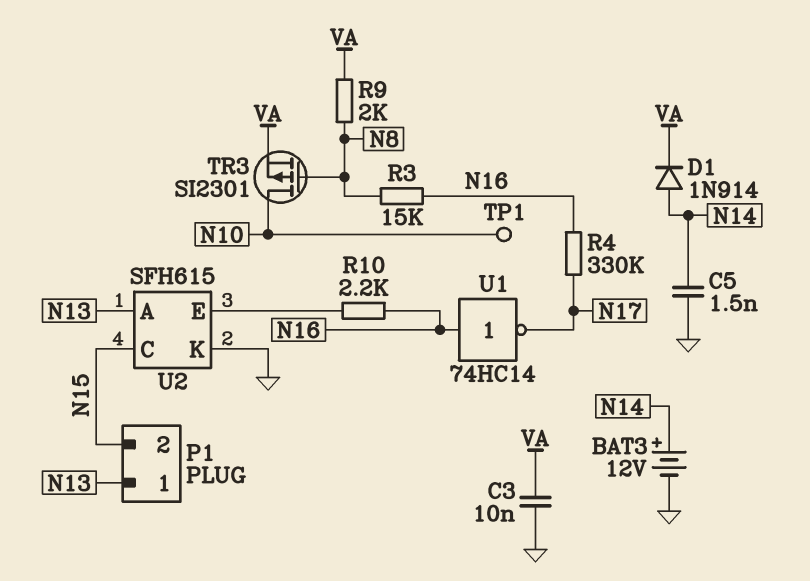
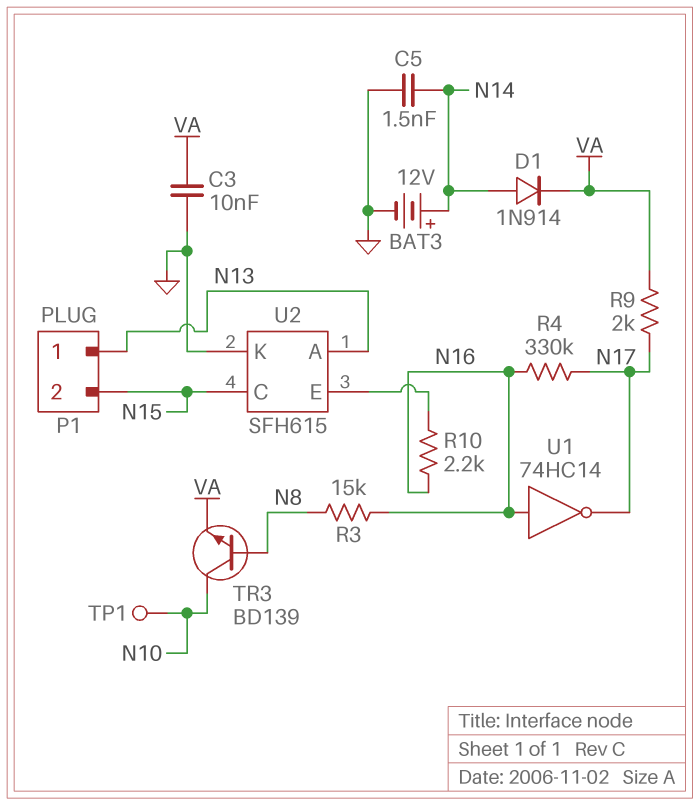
R9: 2k (N8, VA) -> 2k (N17, VA)
TR3: PMOS SI2301 (G N8, D N10, S VA) -> NPN BD139 (B N8, C N10, E VA)

